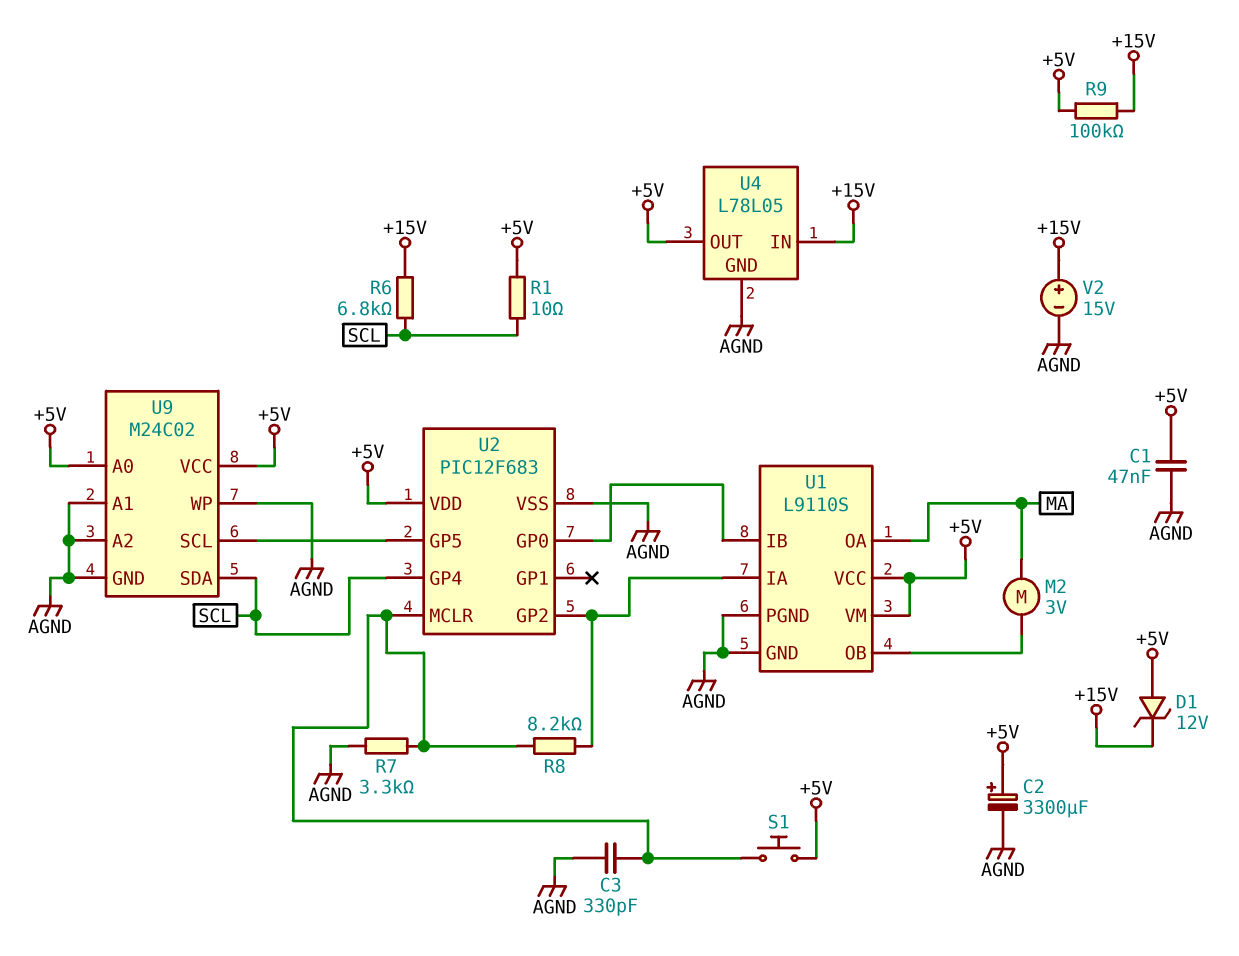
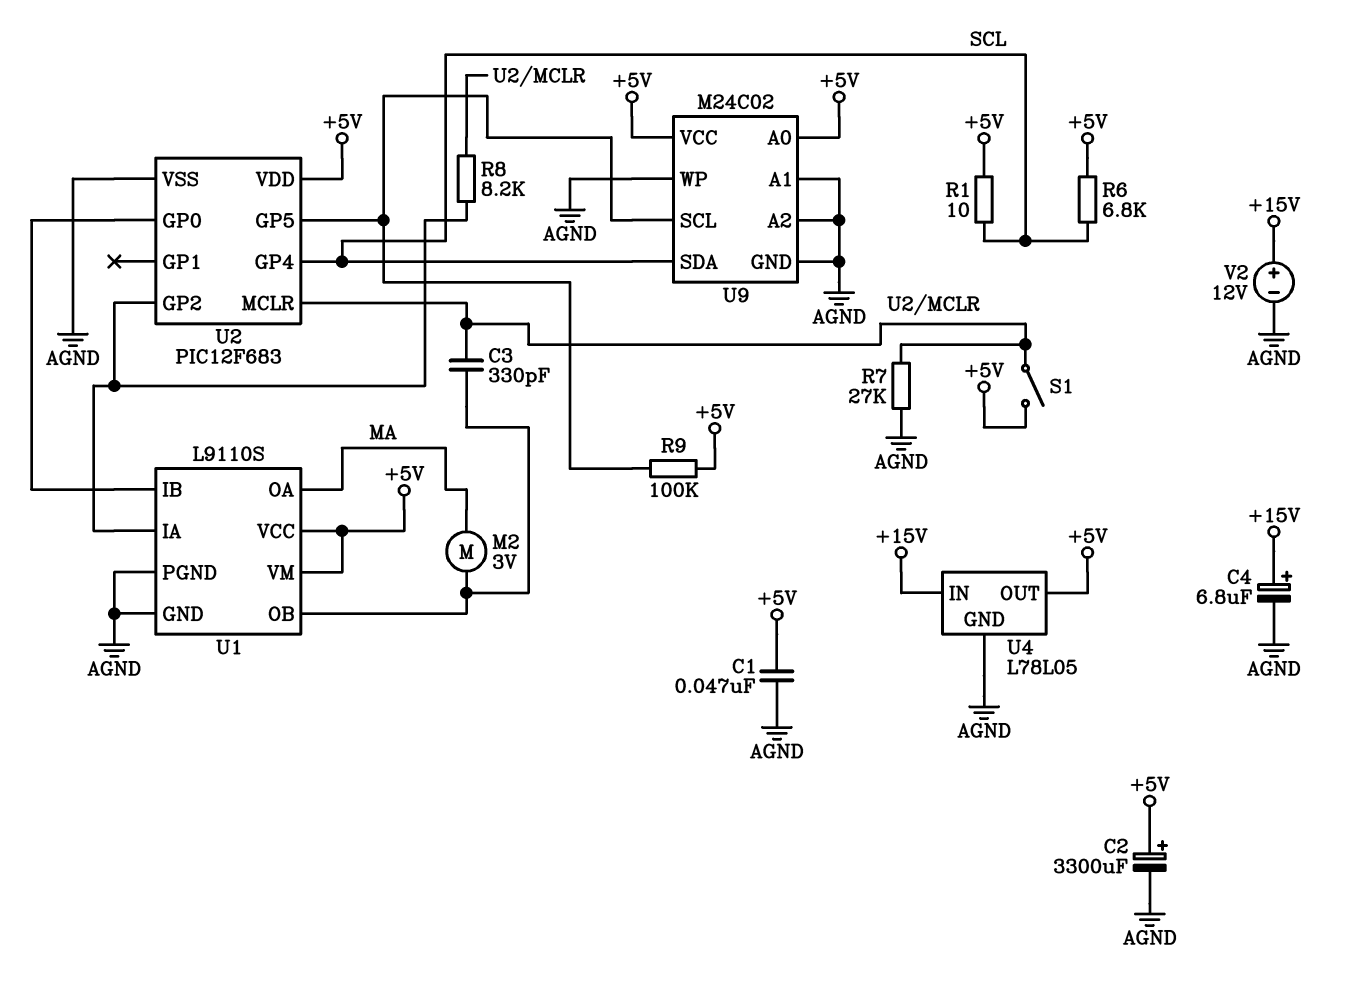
C3: 330pF (AGND, U2/MCLR) -> 330pF (U1/OB, U2/MCLR)
C4: none -> 6.8uF (plus +15V, minus AGND)
D1: zener 12V (A +5V, K +15V) -> none
R6: 6.8k (+15V, SCL) -> 6.8k (+5V, SCL)
R7: 3.3k (AGND, U2/MCLR) -> 27k (AGND, U2/MCLR)
R9: 100k (+5V, +15V) -> 100k (+5V, U2/GP5)
S1: button (+5V, U2/MCLR) -> switch (+5V, U2/MCLR)
V2: 15V (plus +15V, minus AGND) -> 12V (plus +15V, minus AGND)

